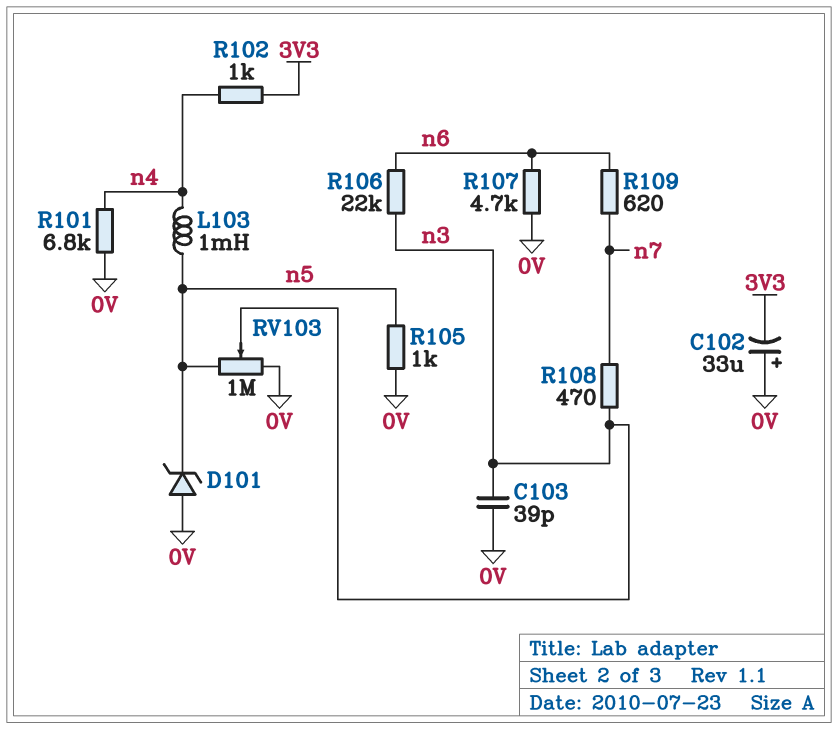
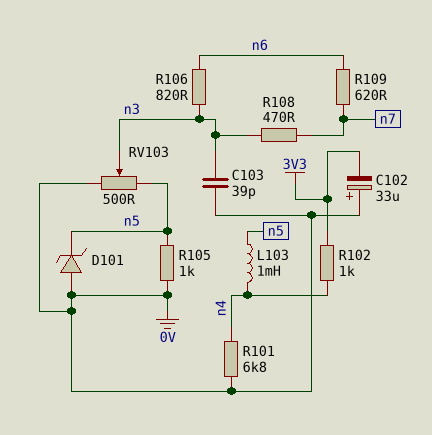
R106: 22k (n3, n6) -> 820 (n3, n6)
R107: 4.7k (0V, n6) -> none
RV103: 1M (0V, n5, wiper n3) -> 500 (0V, n5, wiper n3)

